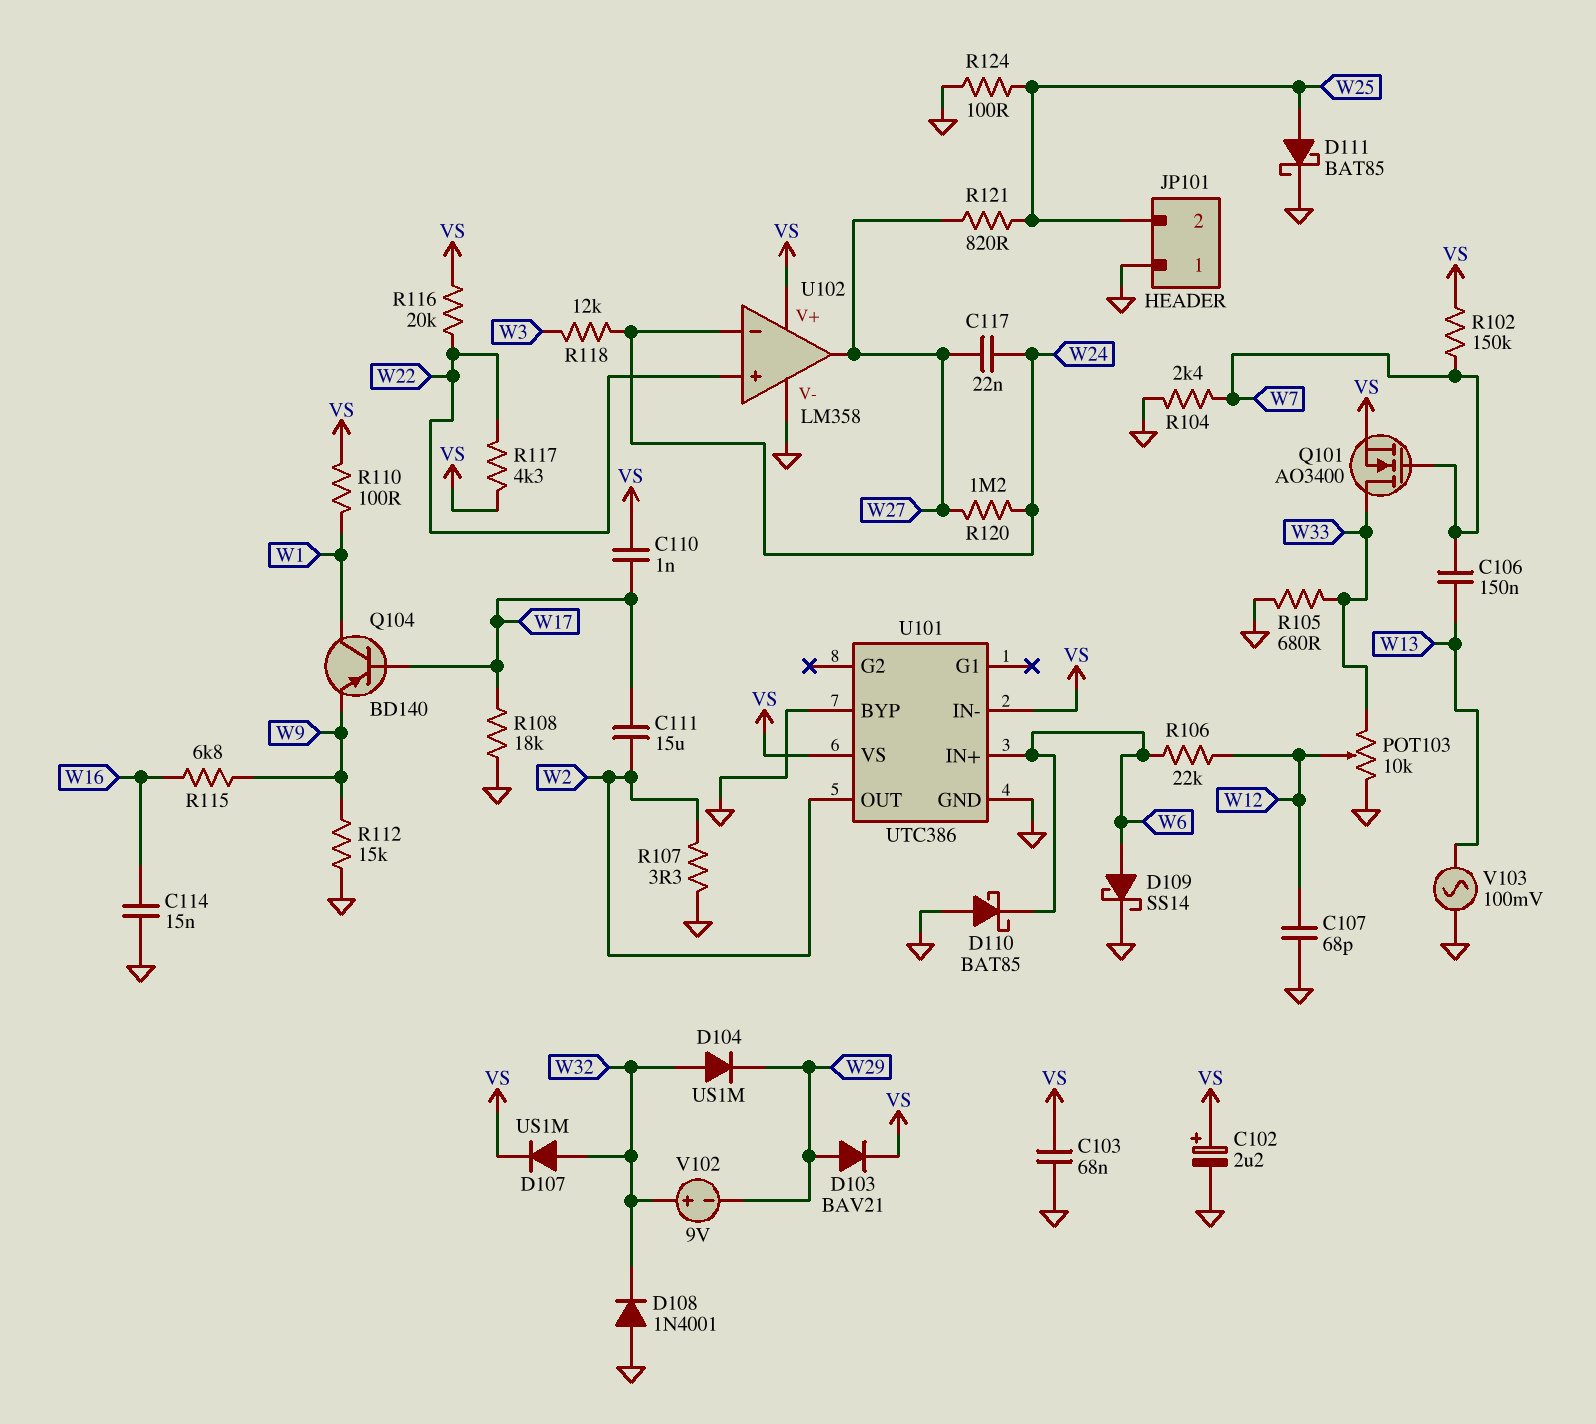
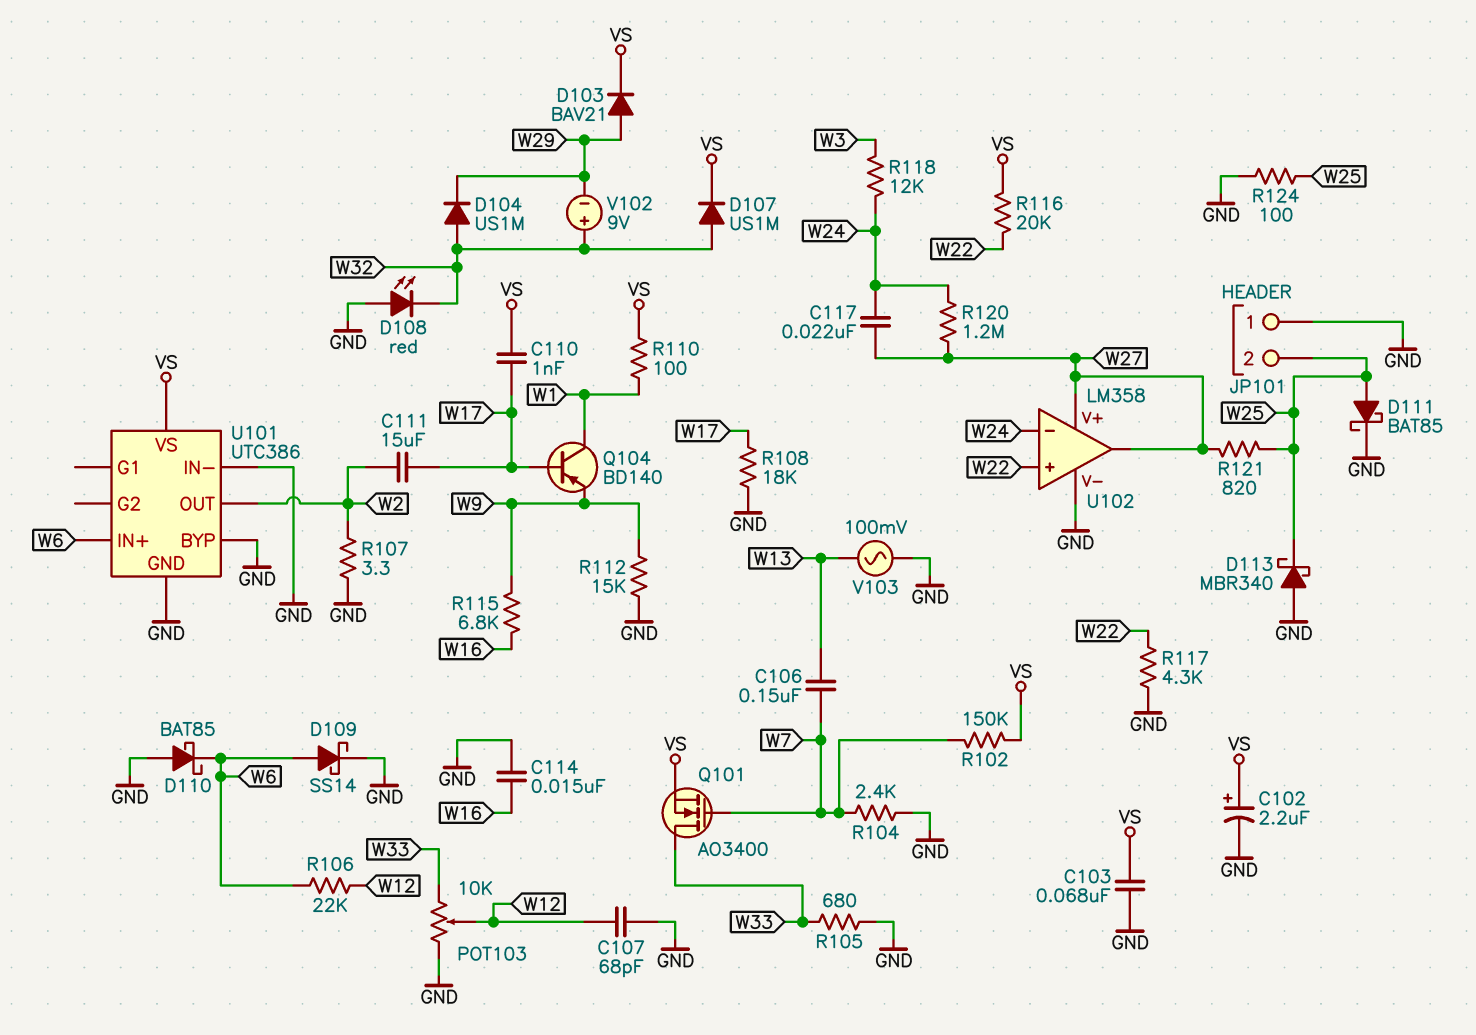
D108: diode 1N4001 (A GND, K W32) -> LED red (A GND, K W32)
D113: none -> schottky MBR340 (A GND, K W25)
R117: 4.3k (VS, W22) -> 4.3k (GND, W22)
U101 pin IN-: VS -> GND
U102 pin V+: VS -> W27

